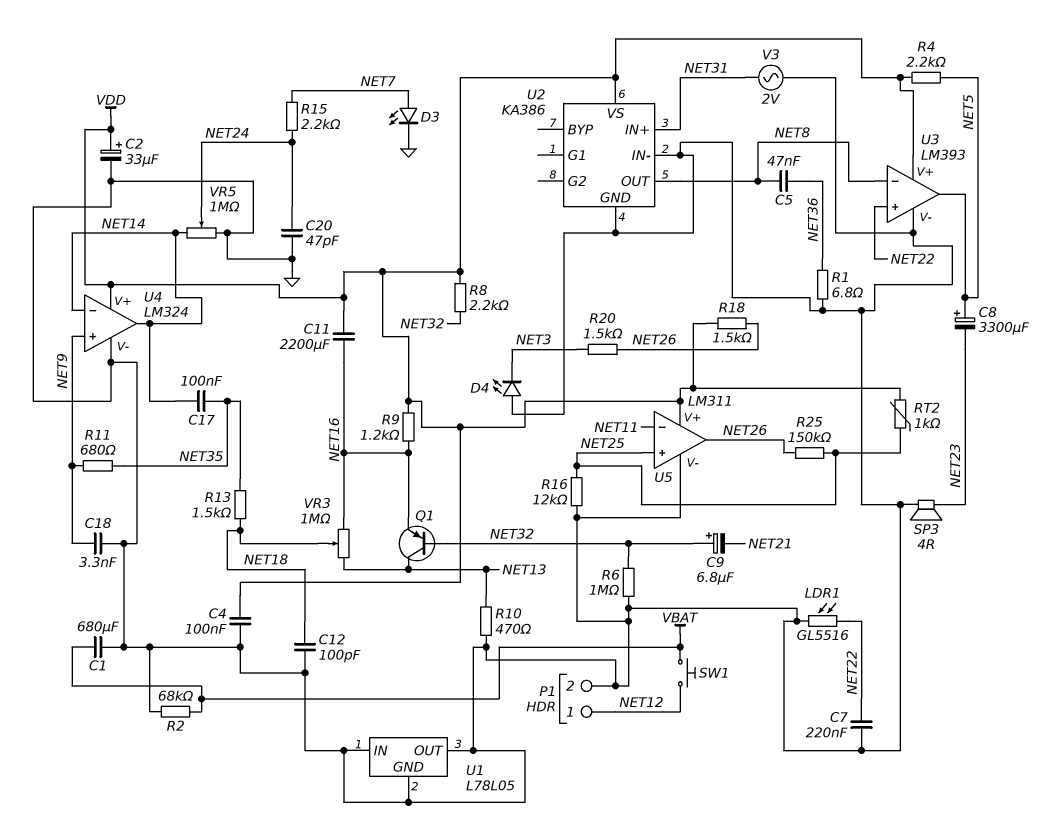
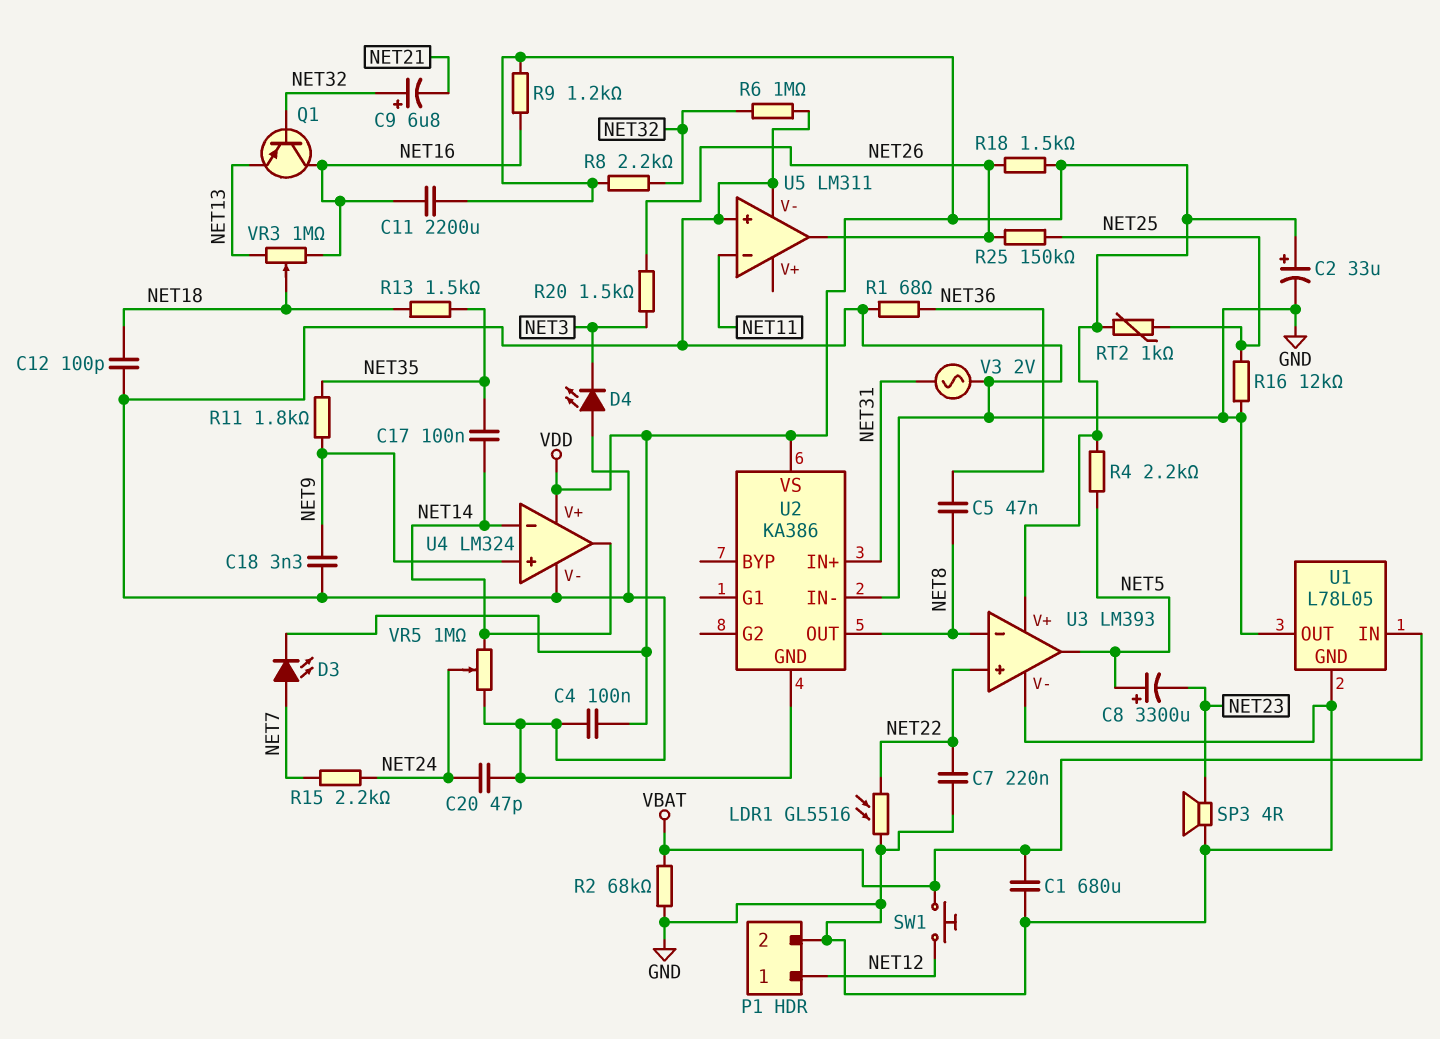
D3: LED (A NET7, K GND) -> LED (A NET7, K VDD)
Q1: PNP (B NET32, C NET13, E NET16) -> PNP (B NET32, C NET16, E NET13)
R1: 6.8 (GND, NET36) -> 68 (GND, NET36)
R10: 470 (GND, NET13) -> none
R11: 680 (NET9, NET35) -> 1.8k (NET9, NET35)
U1 pin IN: GND -> VBAT
U5 pin V+: VDD -> none
U5 pin in+: NET25 -> GND

